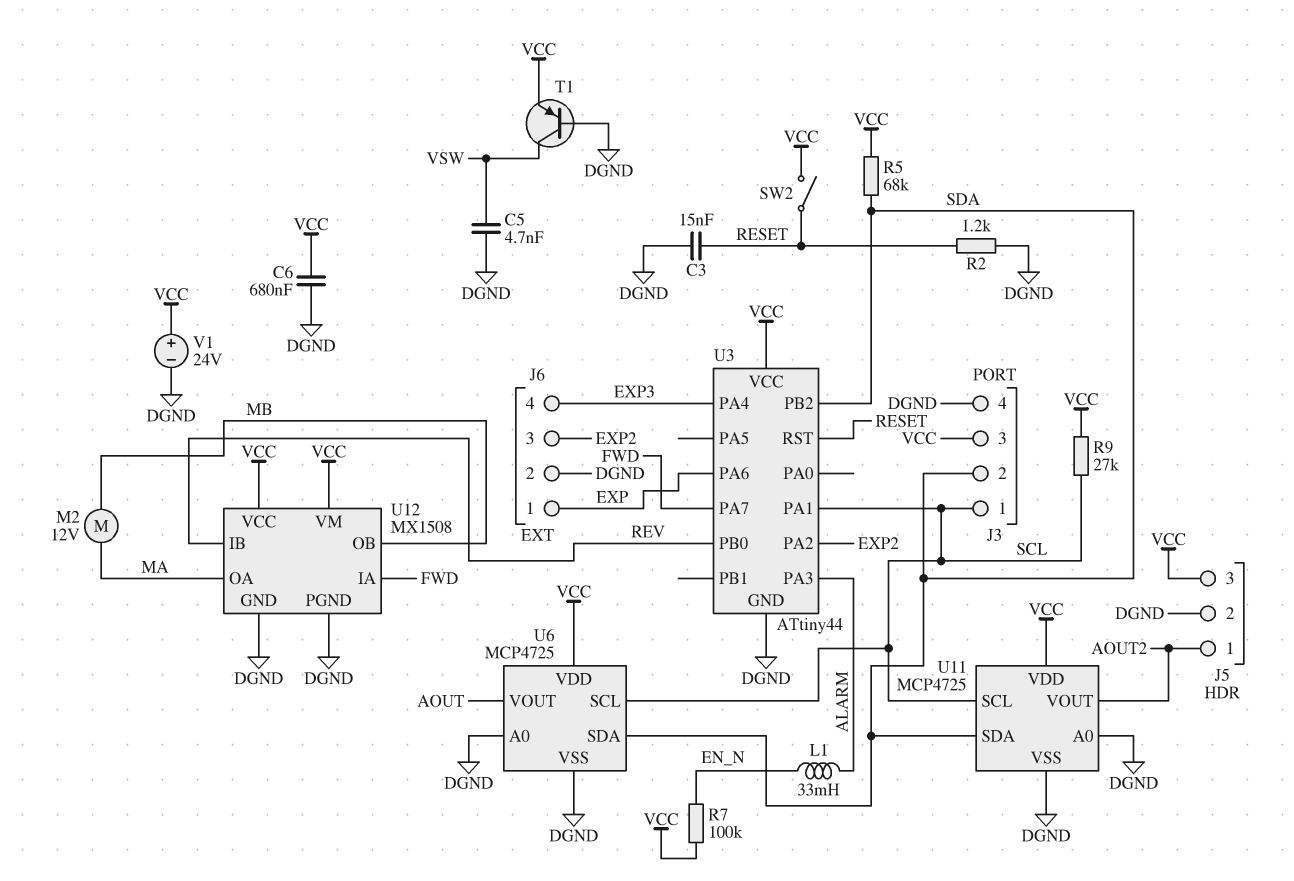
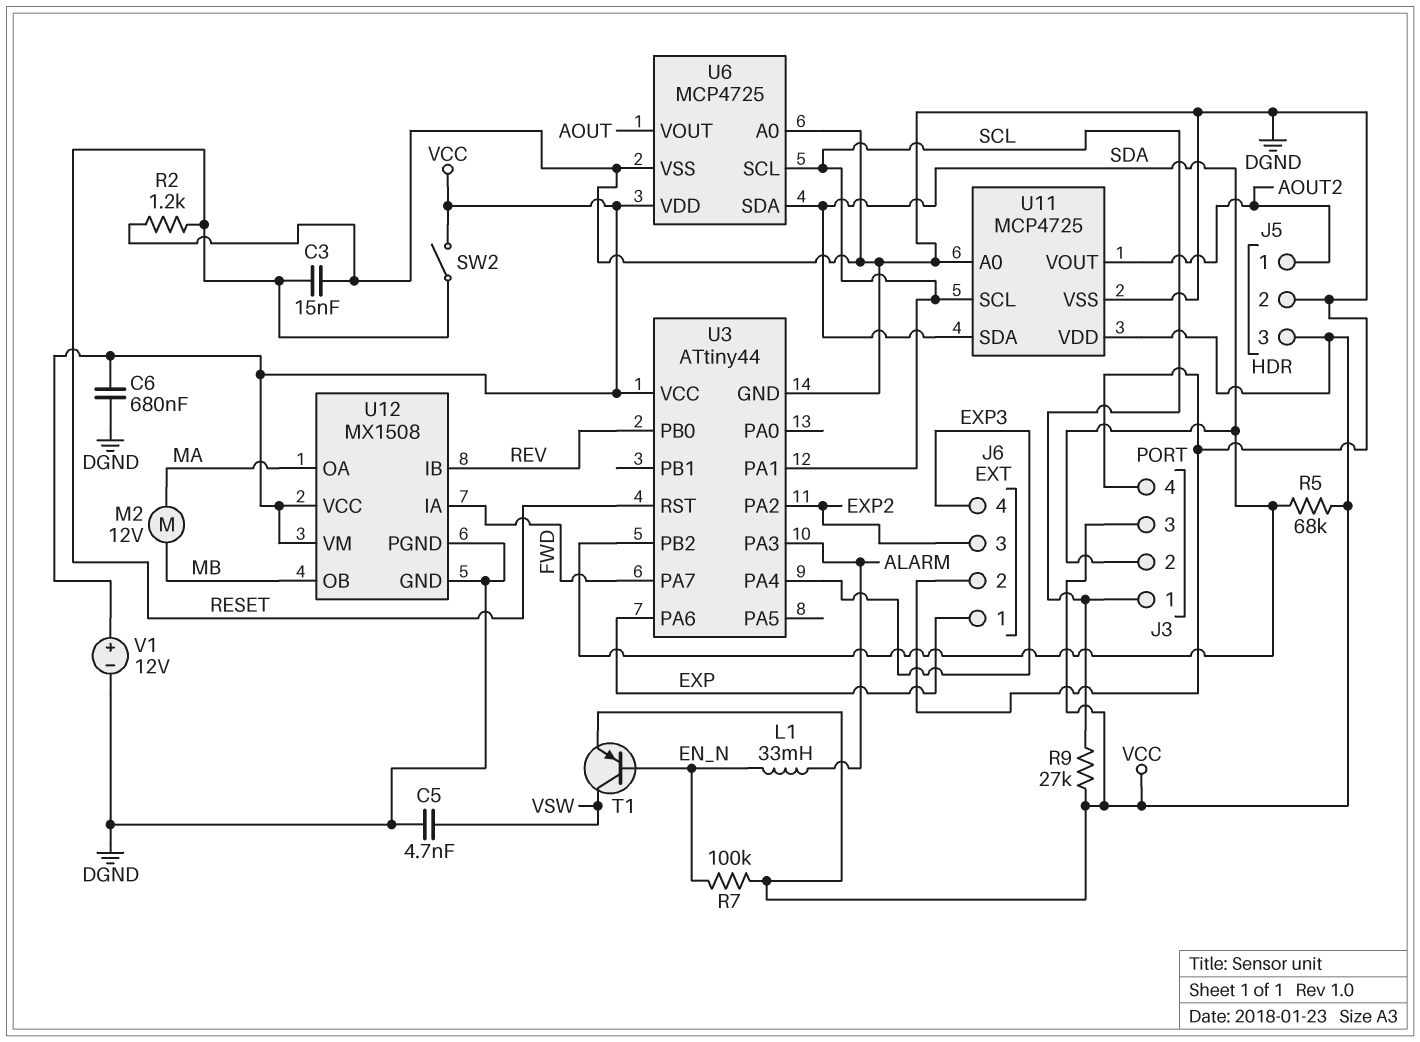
T1: PNP (B DGND, C VSW, E VCC) -> PNP (B EN_N, C VSW, E VCC)
V1: 24V (plus VCC, minus DGND) -> 12V (plus VCC, minus DGND)

